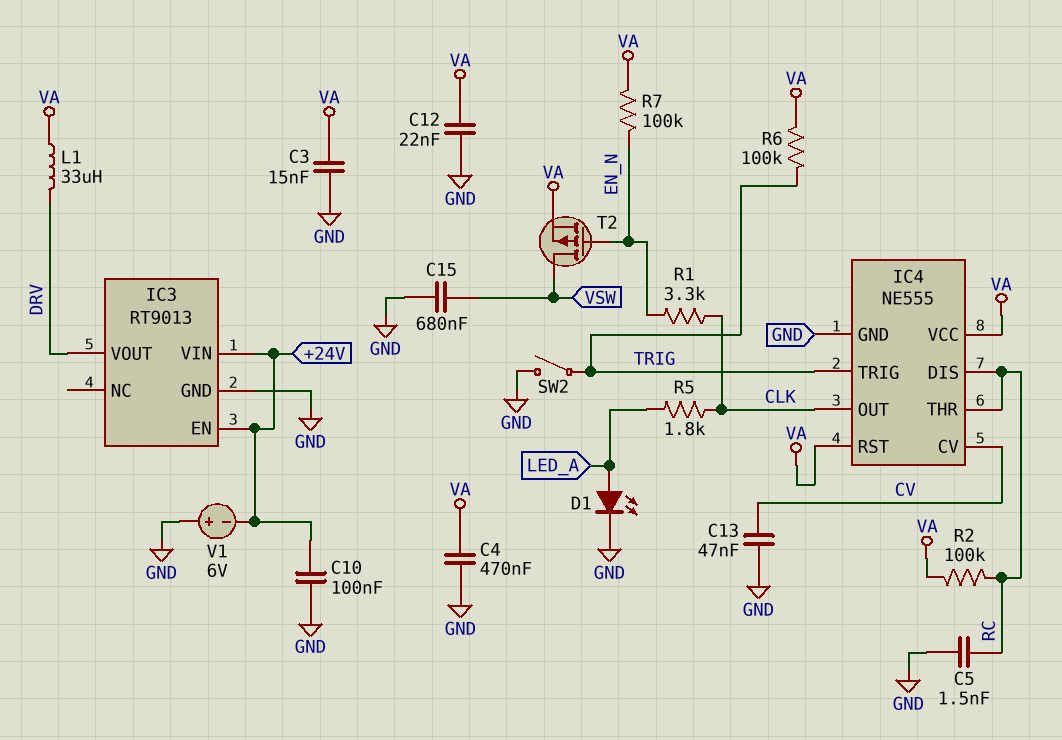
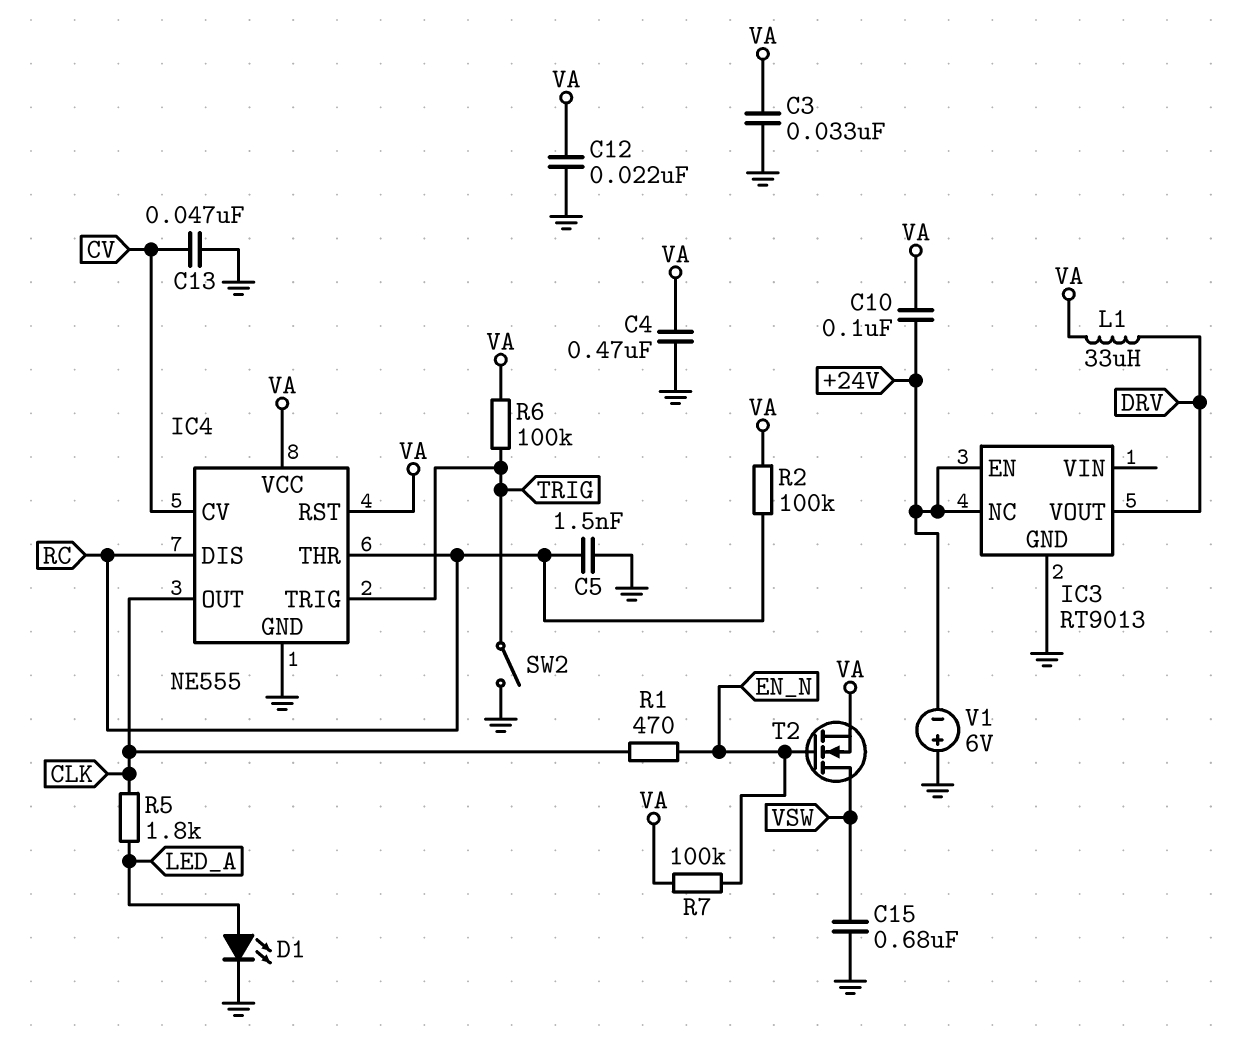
C3: 15nF (GND, VA) -> 33nF (GND, VA)
C10: 100nF (+24V, GND) -> 100nF (+24V, VA)
IC3 pin NC: none -> +24V
IC3 pin VIN: +24V -> none
R1: 3.3k (CLK, EN_N) -> 470 (CLK, EN_N)
T2: PMOS (G EN_N, D VSW, S VA) -> NMOS (G EN_N, D VSW, S VA)

